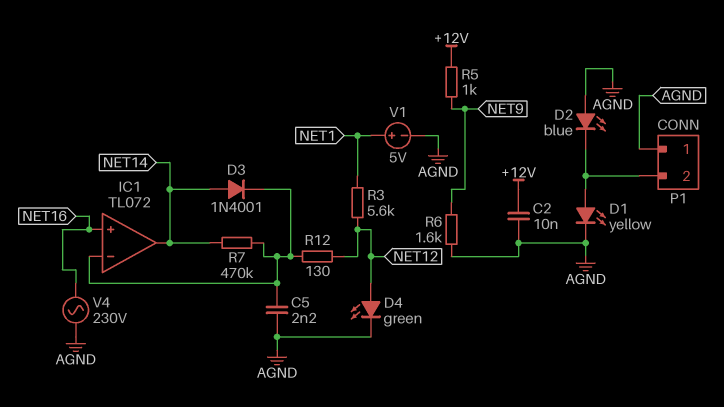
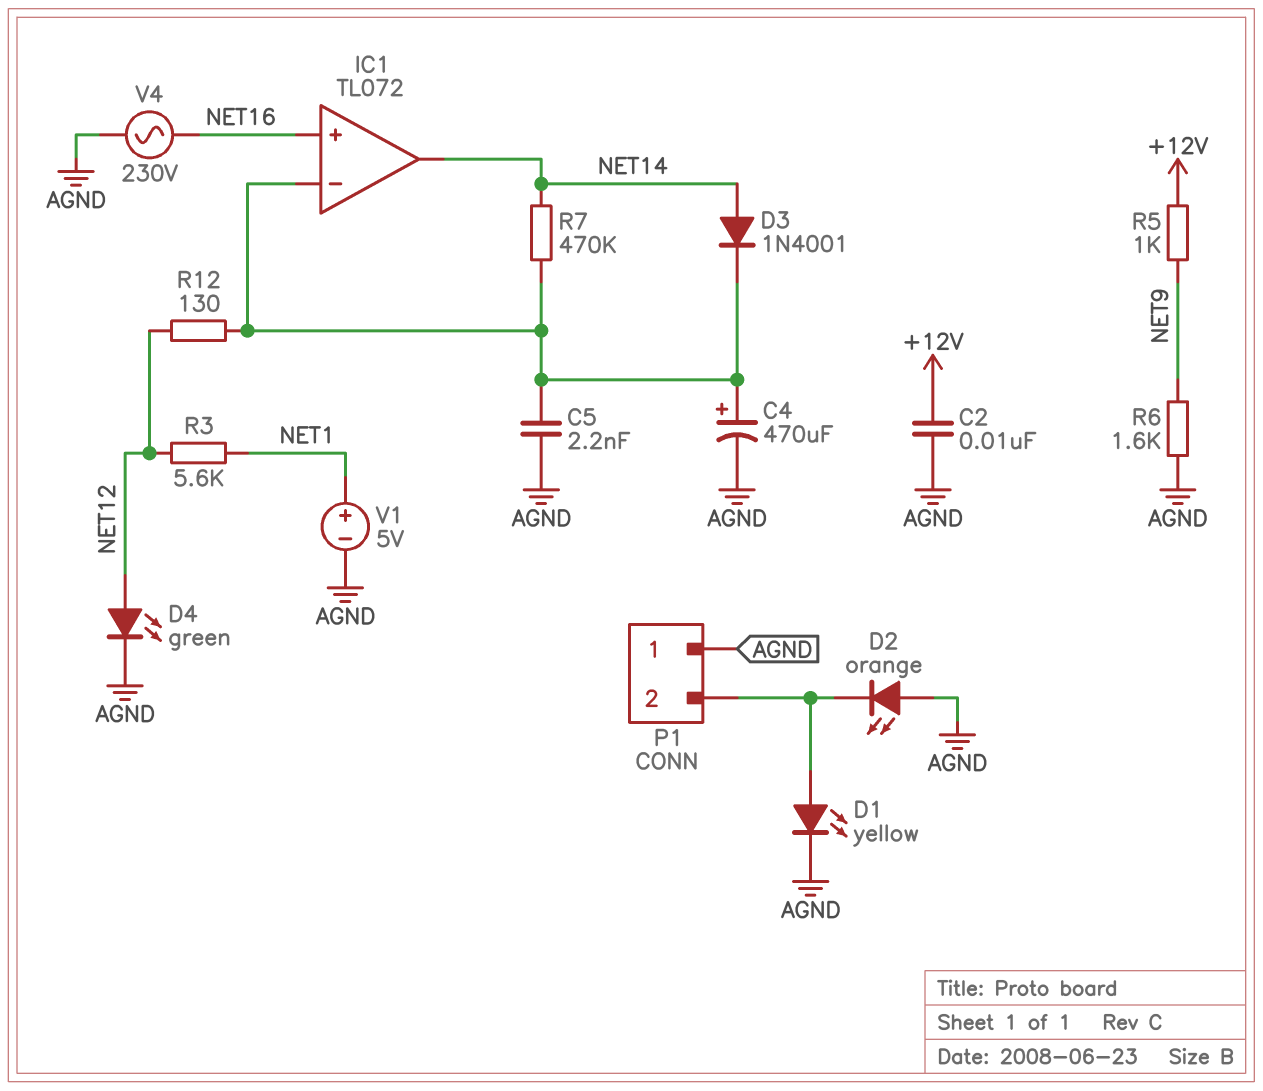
C4: none -> 470uF (plus IC1/in-, minus AGND)
D2: LED blue (A AGND, K P1/2) -> LED orange (A AGND, K P1/2)

